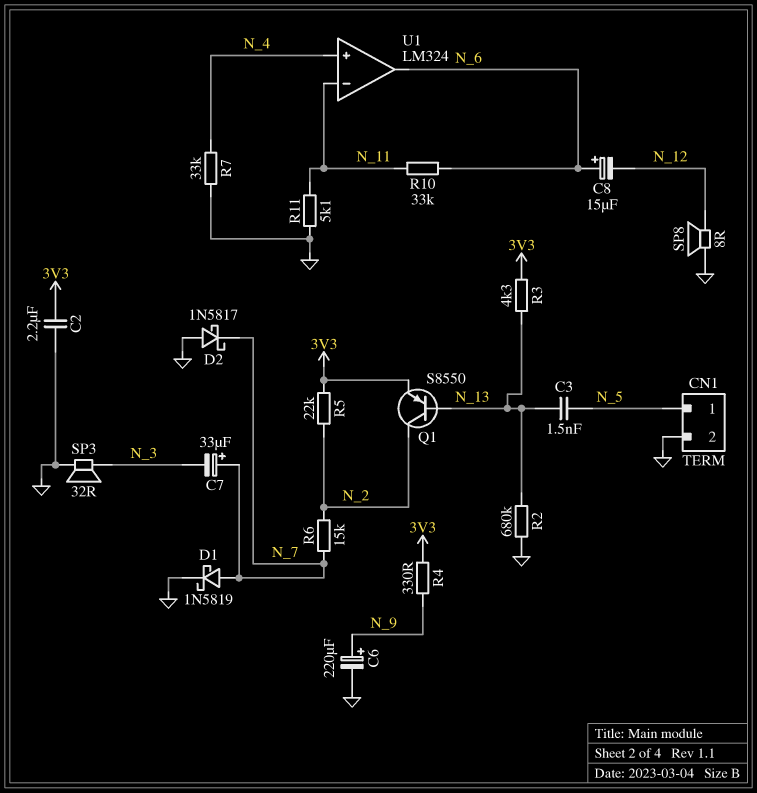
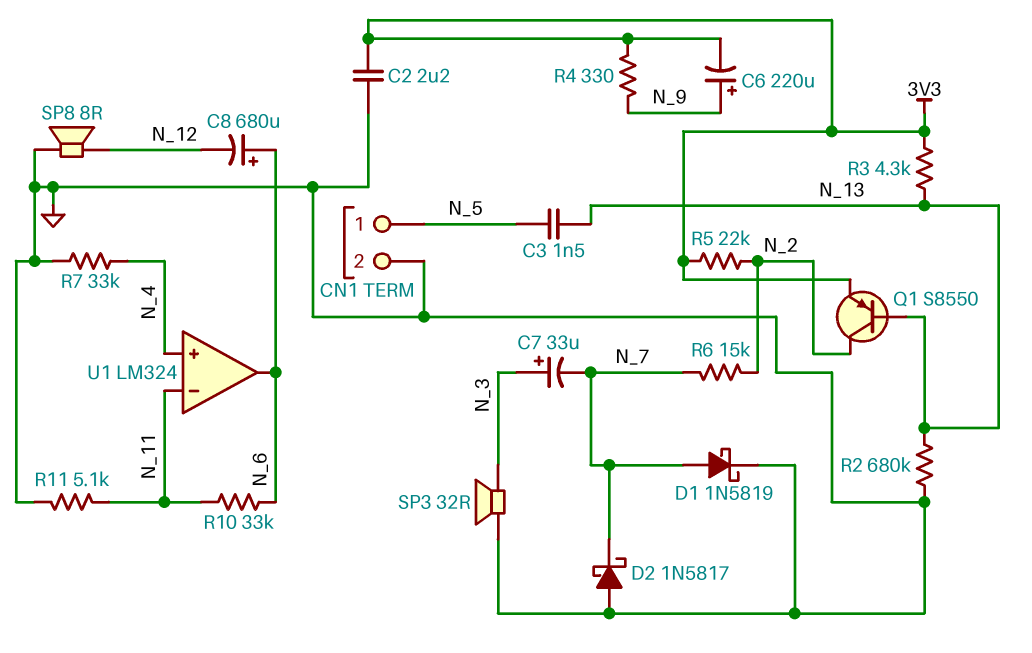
C6: 220uF (plus N_9, minus GND) -> 220uF (plus N_9, minus 3V3)
C7: 33uF (plus N_7, minus N_3) -> 33uF (plus N_3, minus N_7)
C8: 15uF (plus N_6, minus N_12) -> 680uF (plus N_6, minus N_12)

